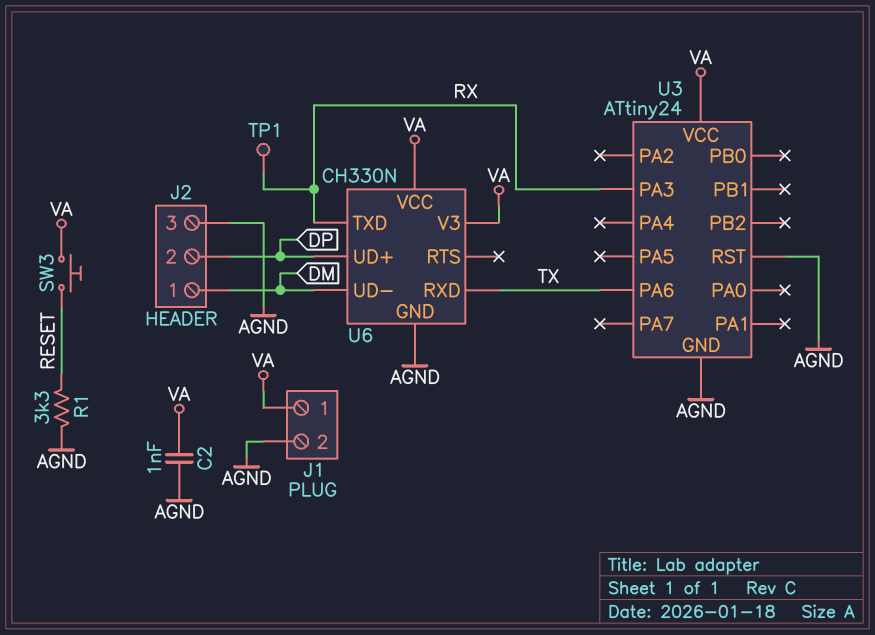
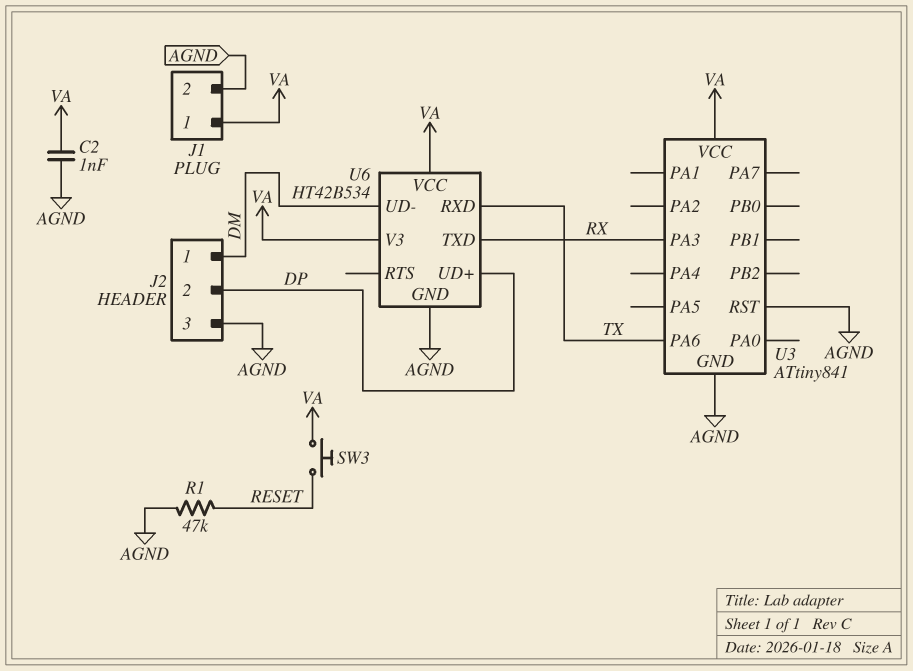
R1: 3.3k (AGND, RESET) -> 47k (AGND, RESET)
TP1: test point (RX) -> none
U3: ATtiny24 -> ATtiny841
U6: CH330N -> HT42B534

